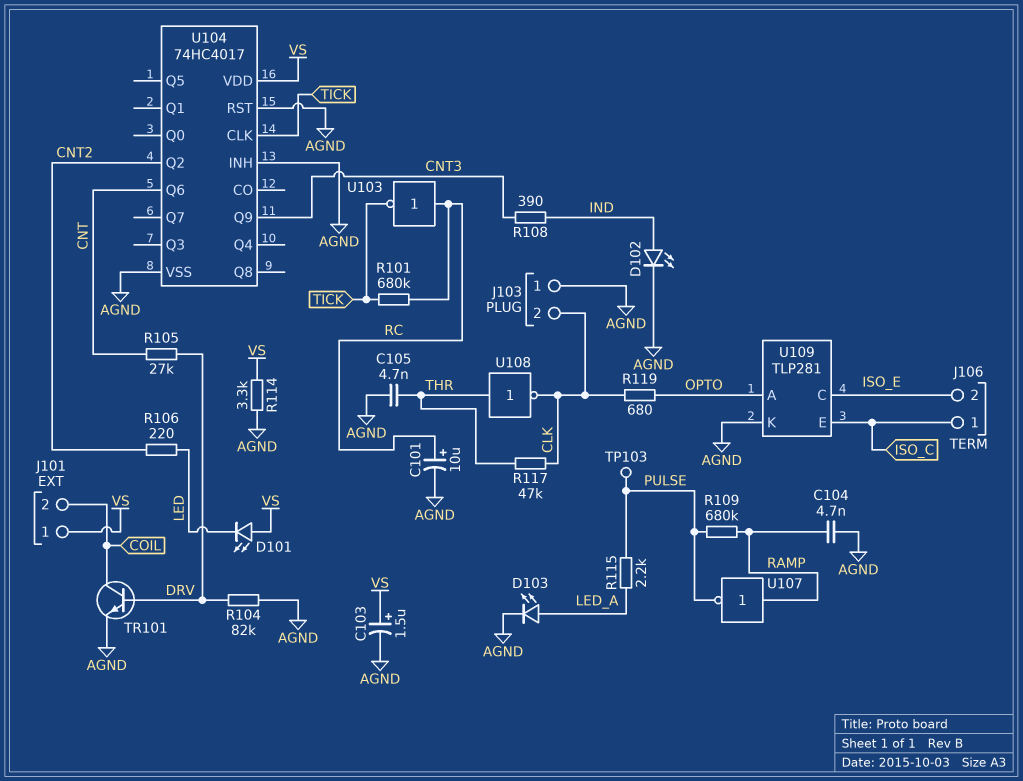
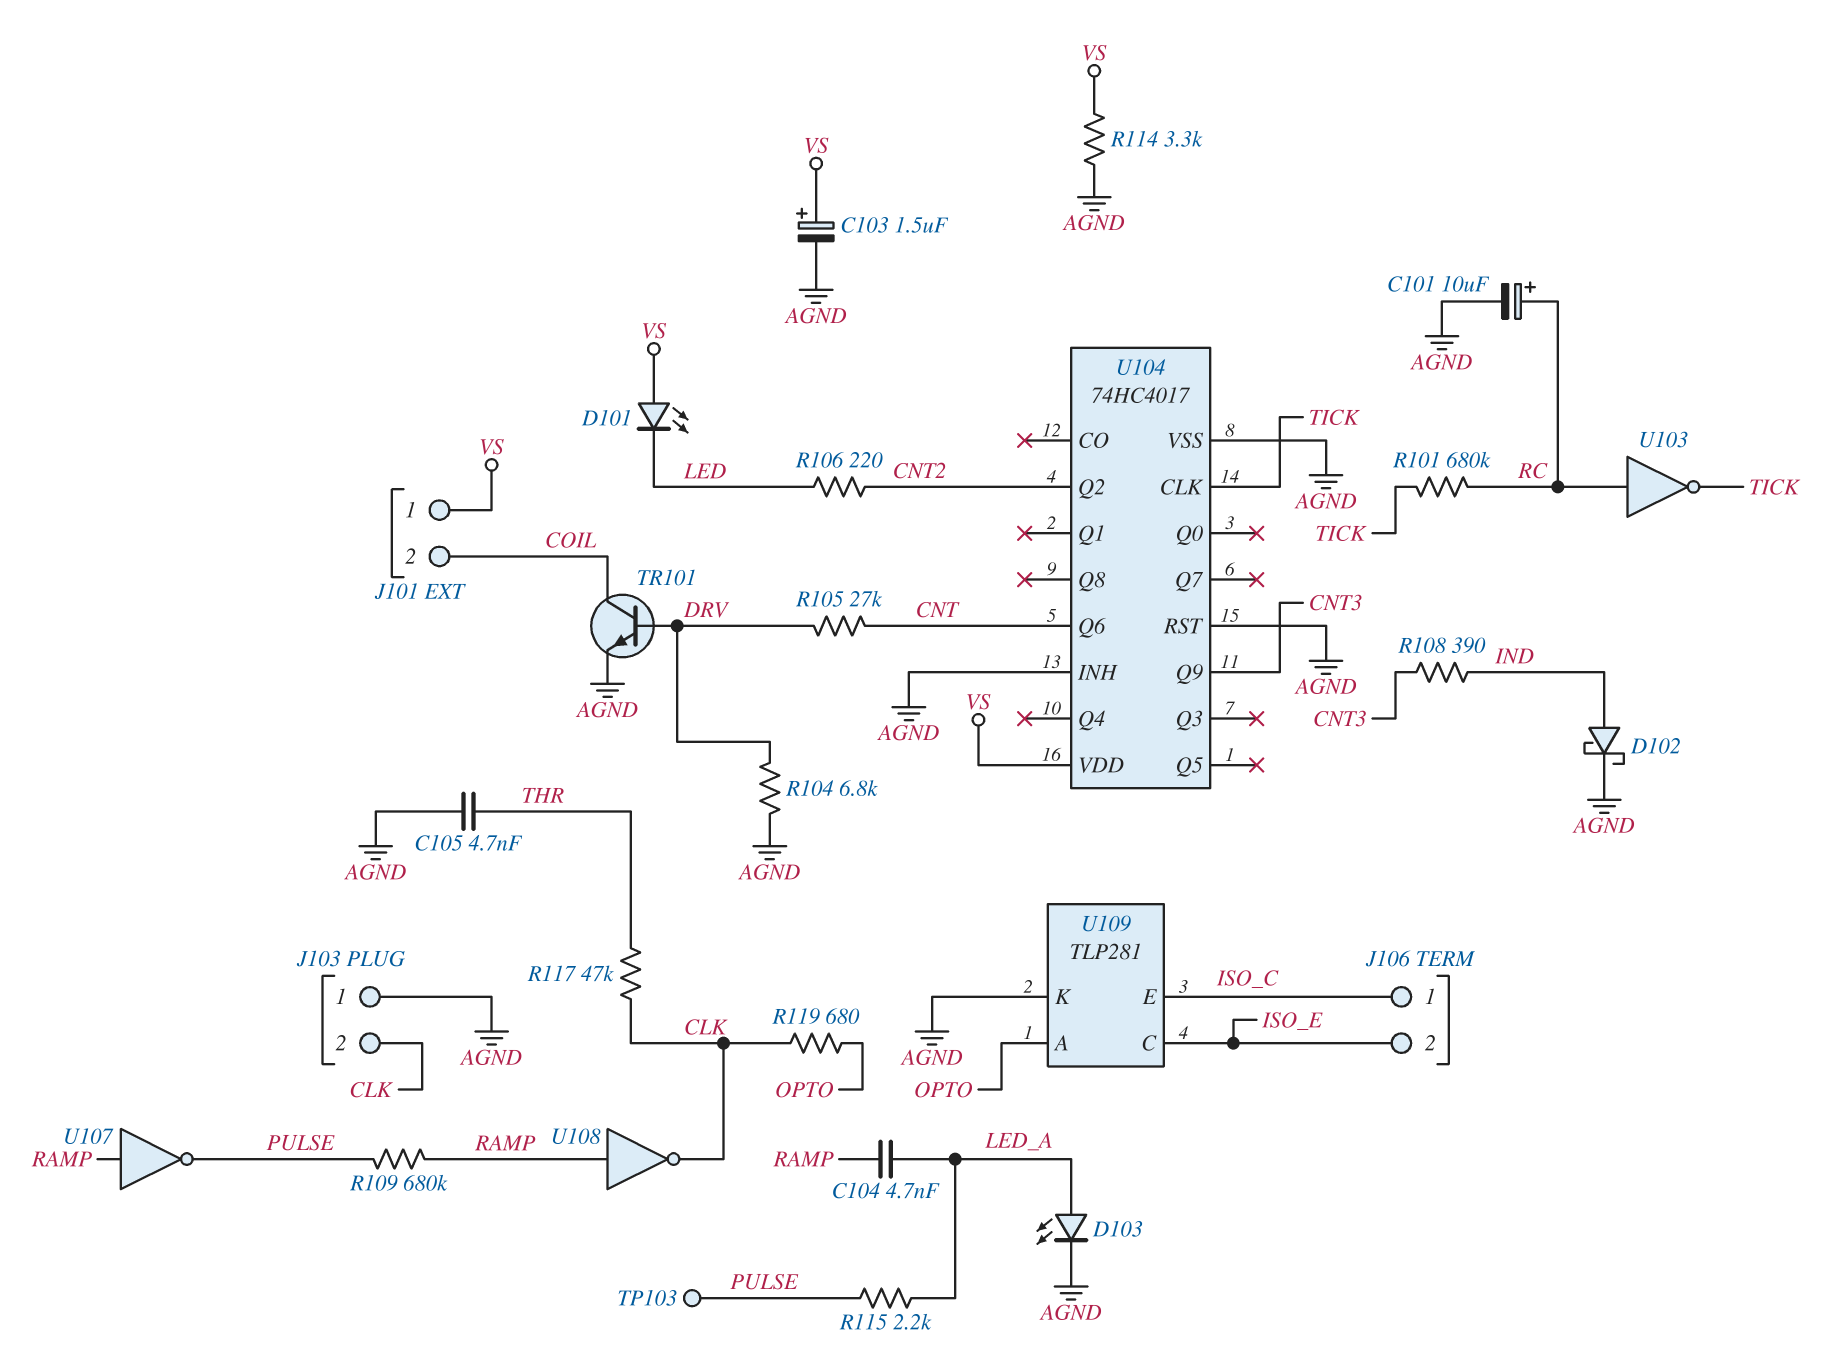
C104: 4.7nF (AGND, RAMP) -> 4.7nF (LED_A, RAMP)
D102: LED (A IND, K AGND) -> schottky (A IND, K AGND)
R104: 82k (AGND, DRV) -> 6.8k (AGND, DRV)
U108: NOT (in THR, out CLK) -> NOT (in RAMP, out CLK)

